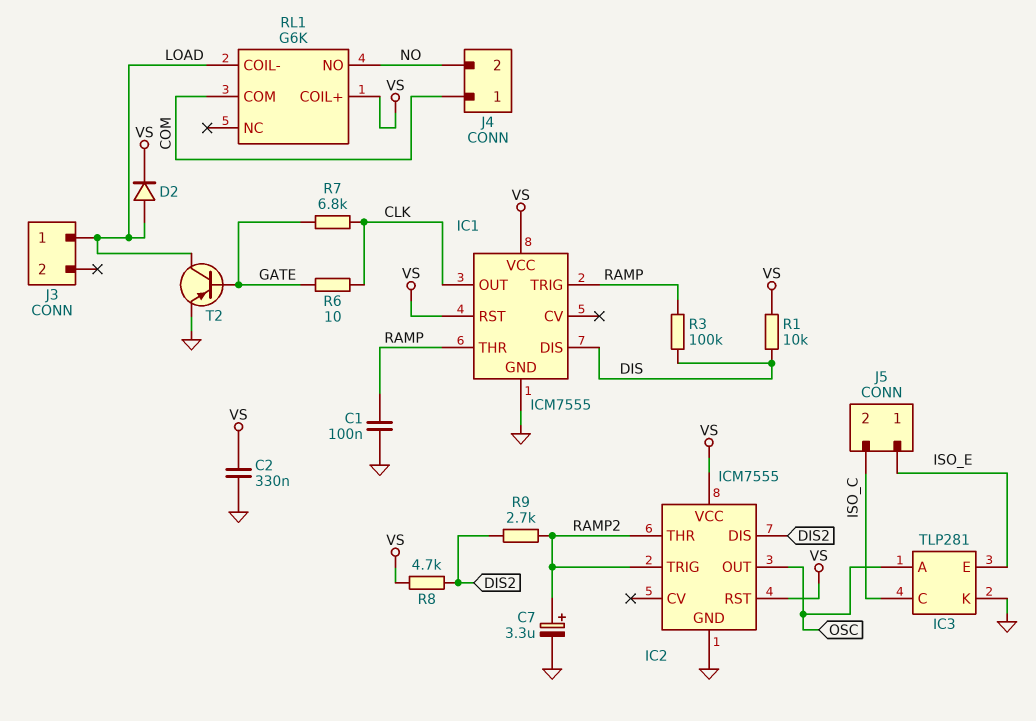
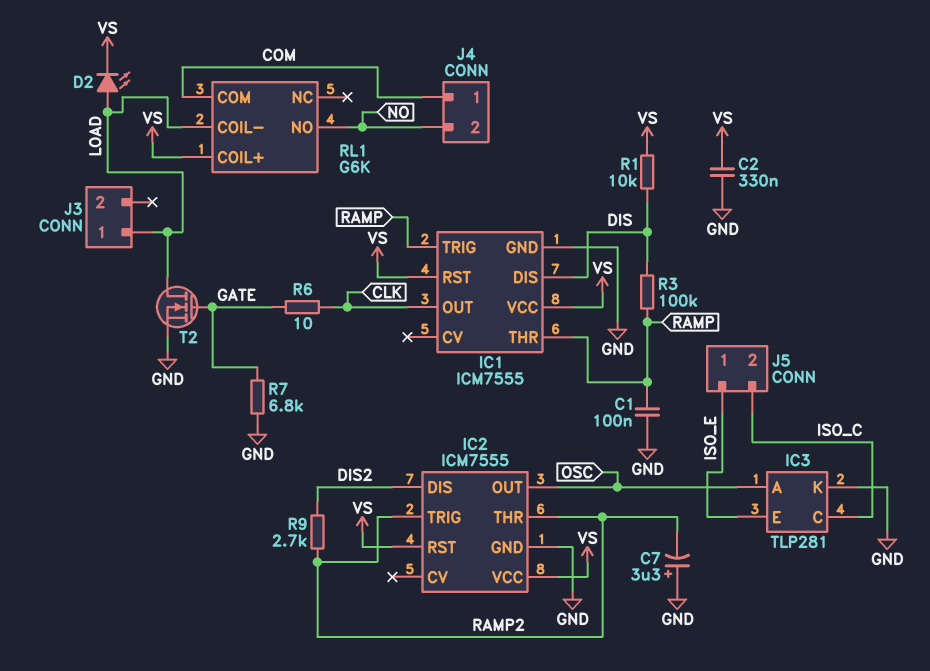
C7: 3.3uF (plus RAMP2, minus GND) -> 3.3uF (plus GND, minus RAMP2)
D2: diode (A LOAD, K VS) -> LED (A LOAD, K VS)
R7: 6.8k (CLK, GATE) -> 6.8k (GATE, GND)
R8: 4.7k (DIS2, VS) -> none
T2: PNP (B GATE, C LOAD, E GND) -> NMOS (G GATE, D LOAD, S GND)

